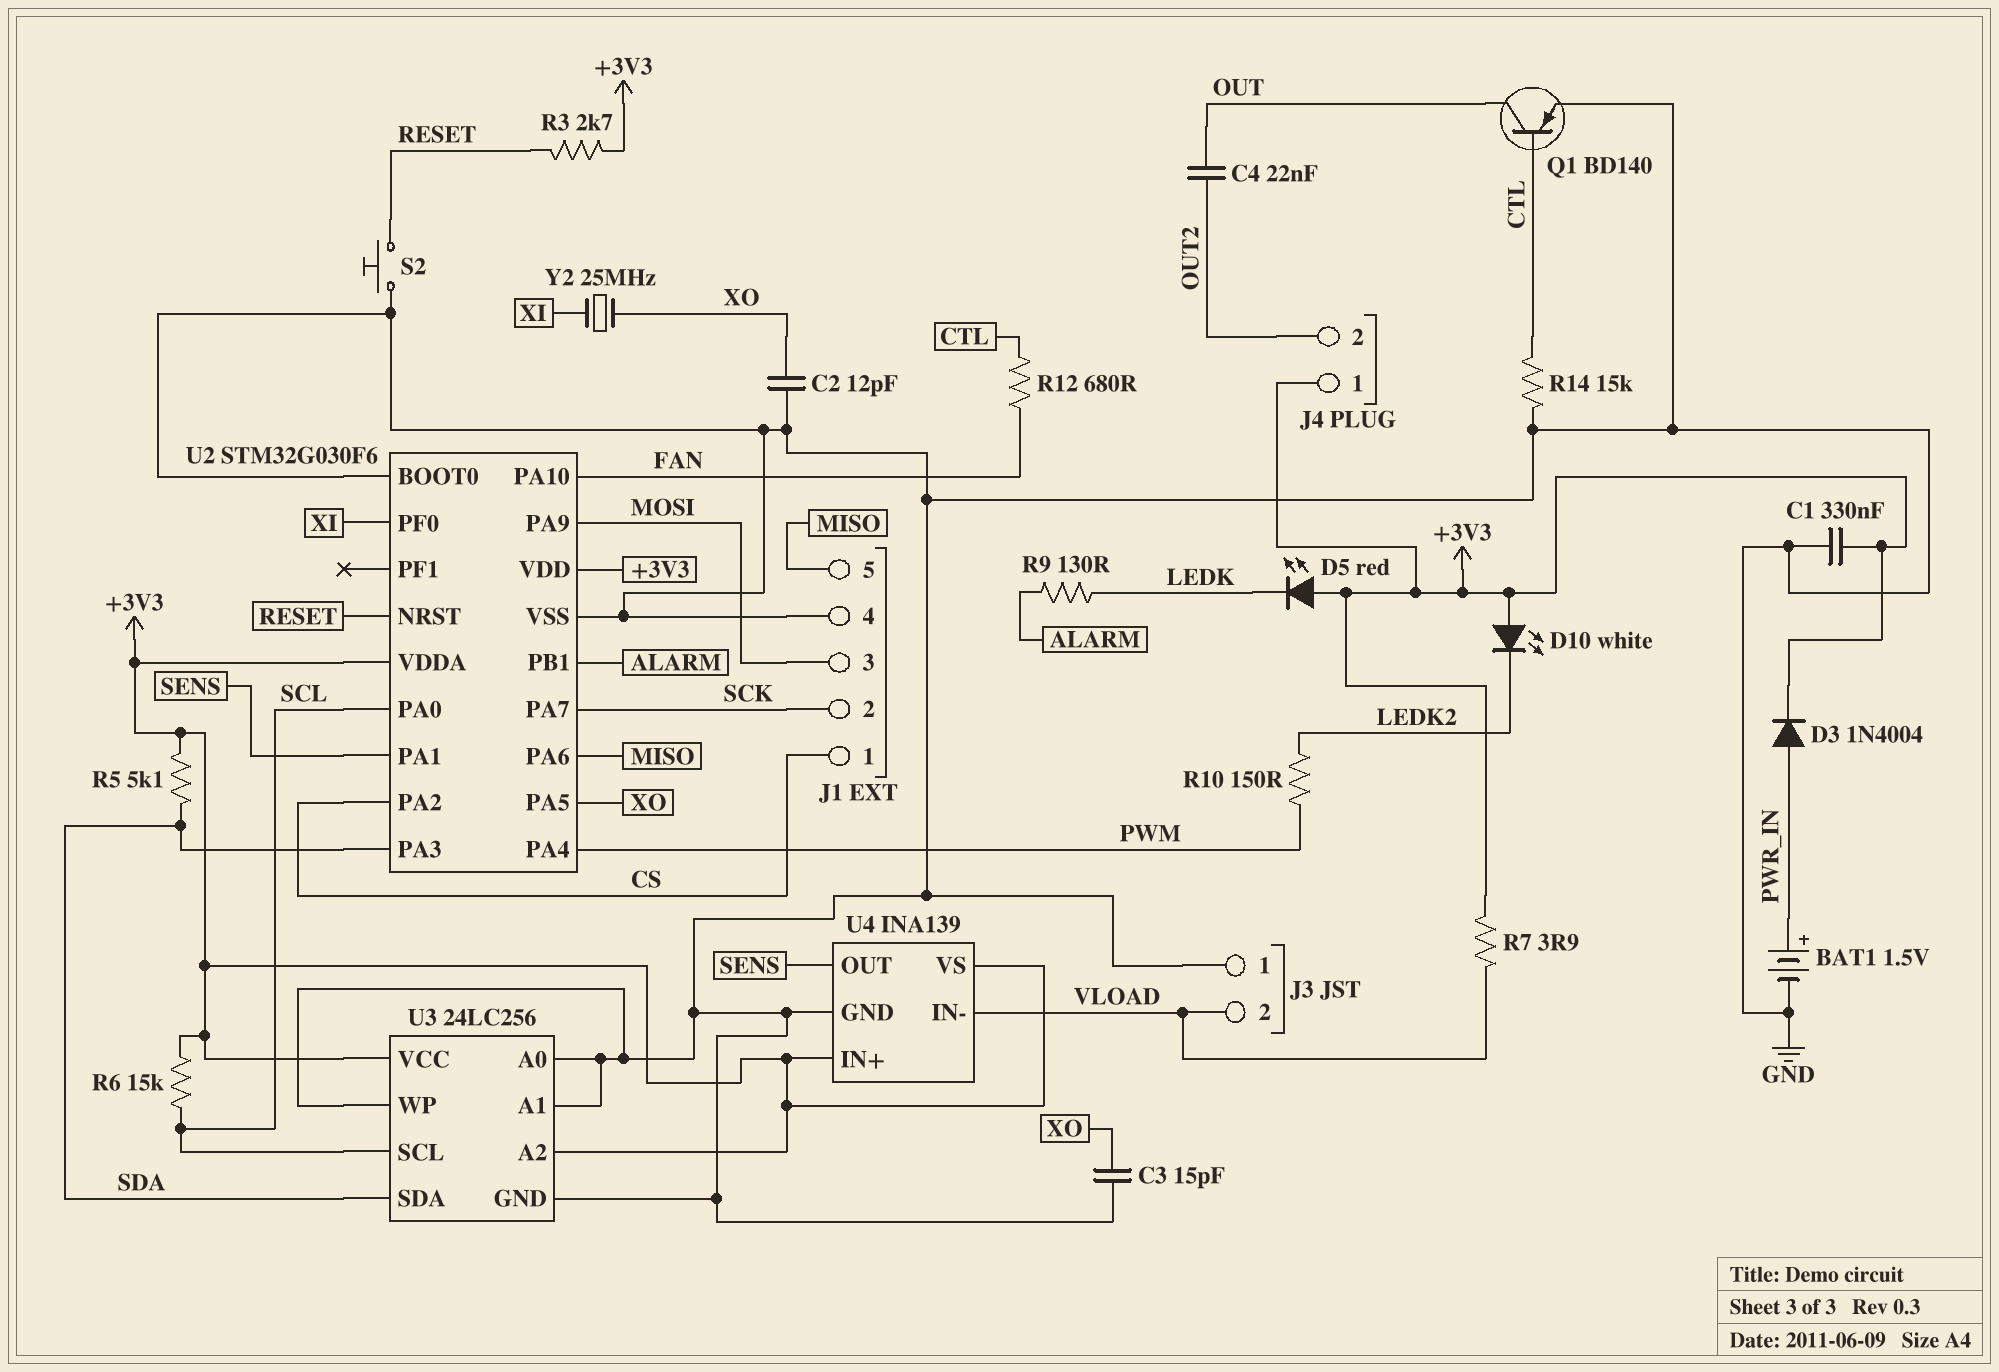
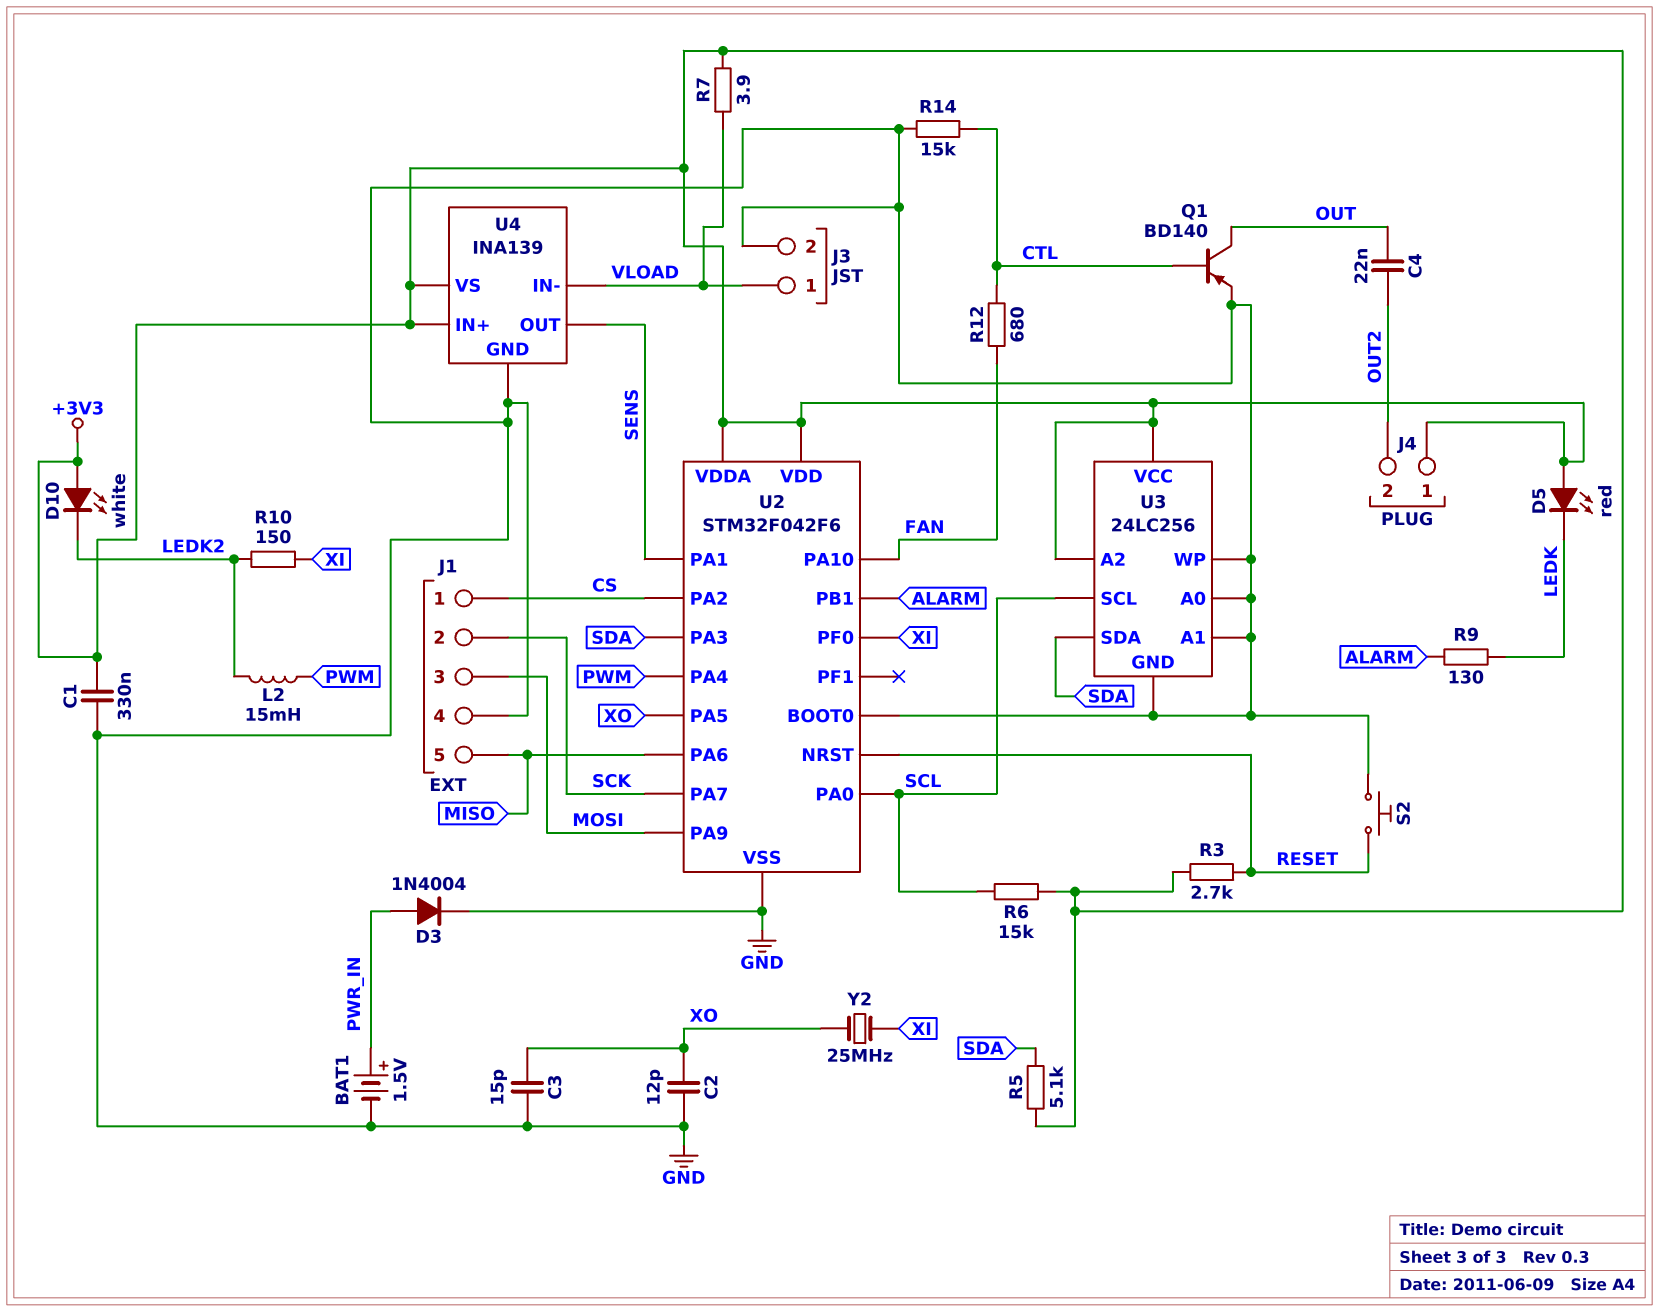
D3: diode 1N4004 (A PWR_IN, K +3V3) -> diode 1N4004 (A PWR_IN, K GND)
J3 pin 1: GND -> VLOAD
J3 pin 2: VLOAD -> GND
L2: none -> 15mH (LEDK2, PWM)
R10: 150 (LEDK2, PWM) -> 150 (LEDK2, XI)
U2: STM32G030F6 -> STM32F042F6

